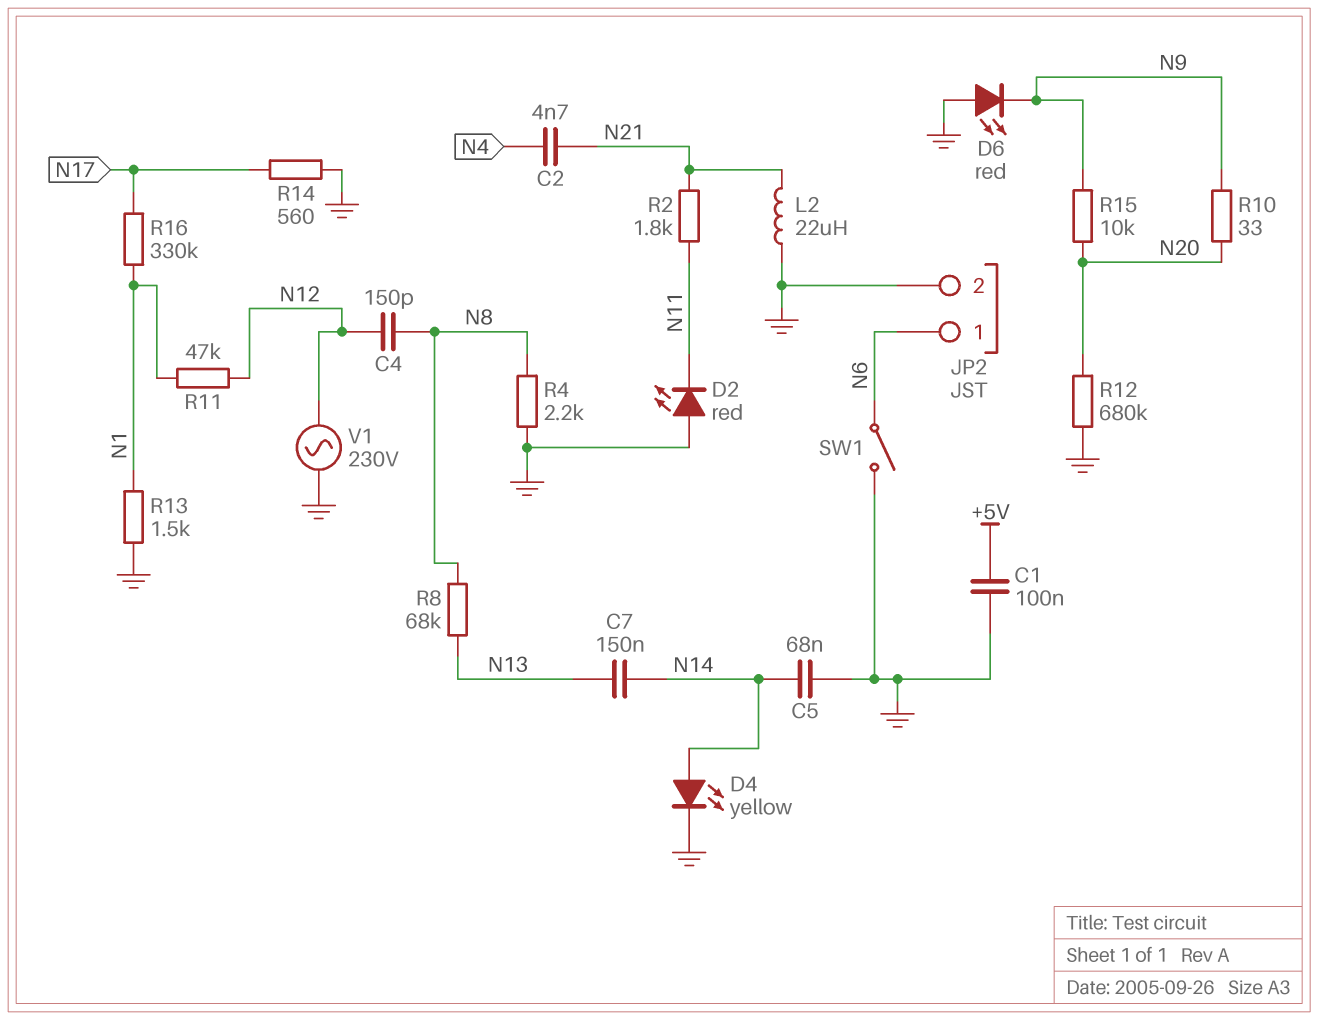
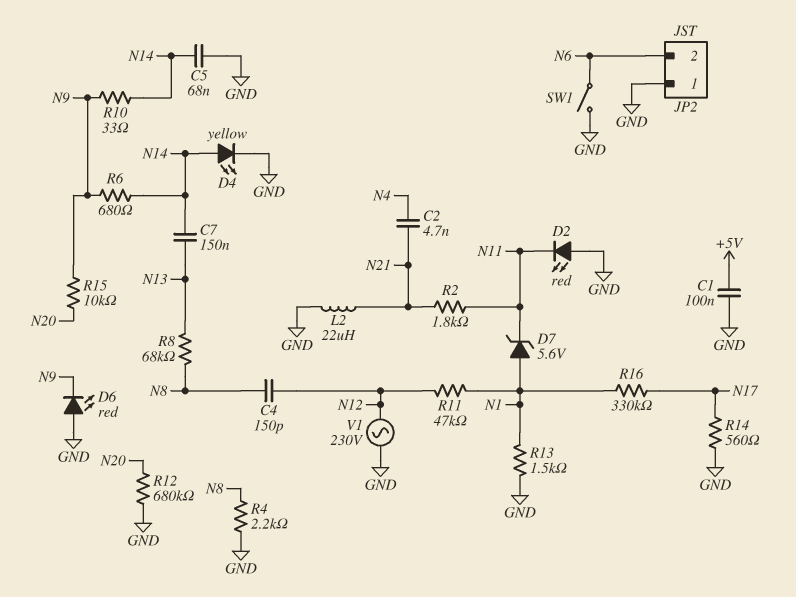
D7: none -> zener 5.6V (A N1, K N11)
JP2 pin 1: N6 -> GND
JP2 pin 2: GND -> N6
R6: none -> 680 (N9, N14)
R10: 33 (N9, N20) -> 33 (N9, N14)

